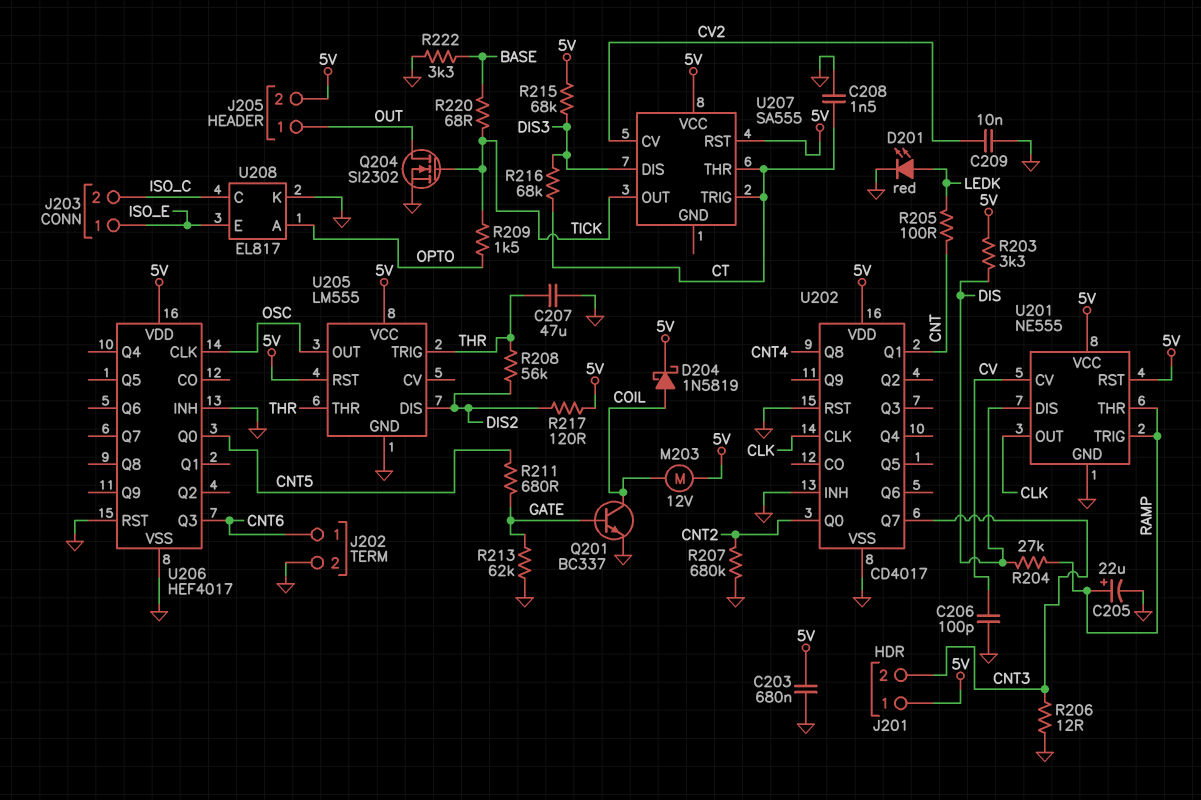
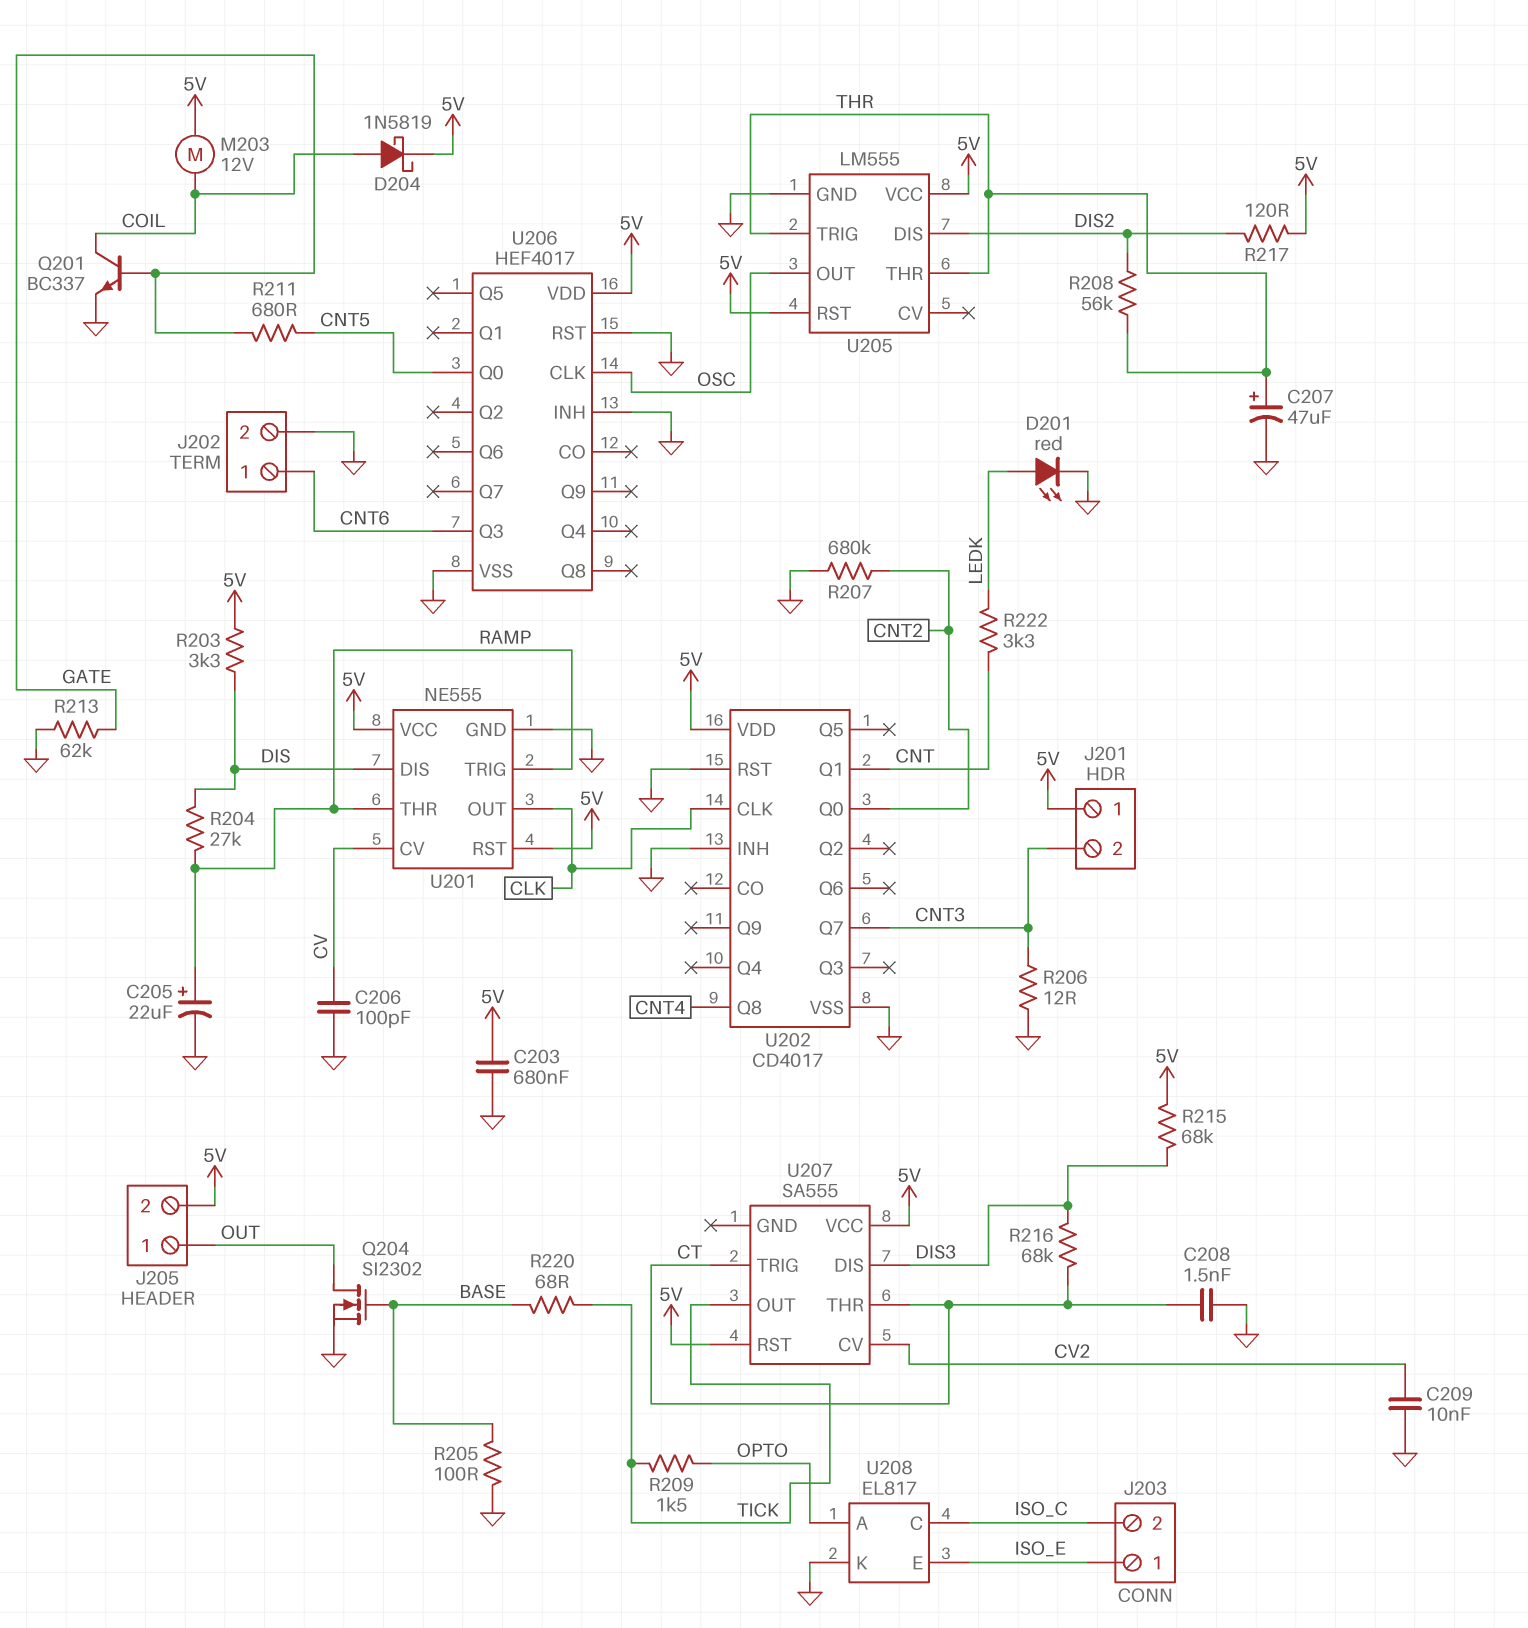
C207: 47uF (GND, THR) -> 47uF (plus THR, minus GND)
Q204: NMOS SI2302 (G TICK, D OUT, S GND) -> NMOS SI2302 (G BASE, D OUT, S GND)
R205: 100 (CNT, LEDK) -> 100 (BASE, GND)
R222: 3.3k (BASE, GND) -> 3.3k (CNT, LEDK)

